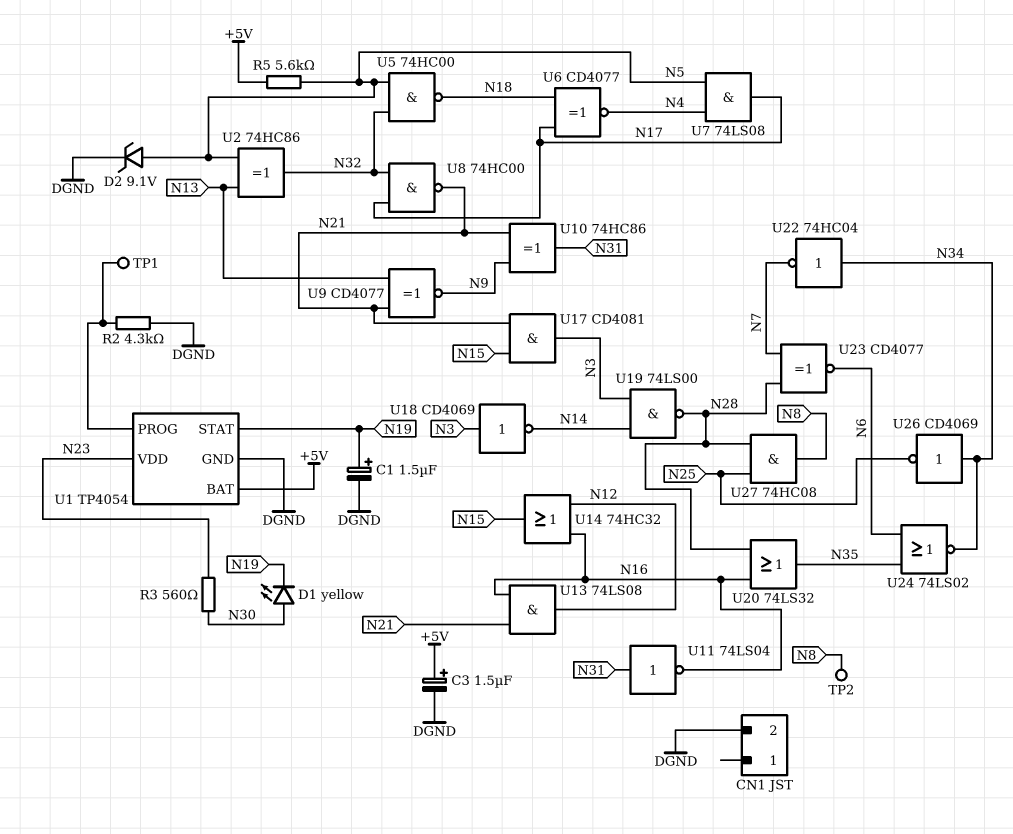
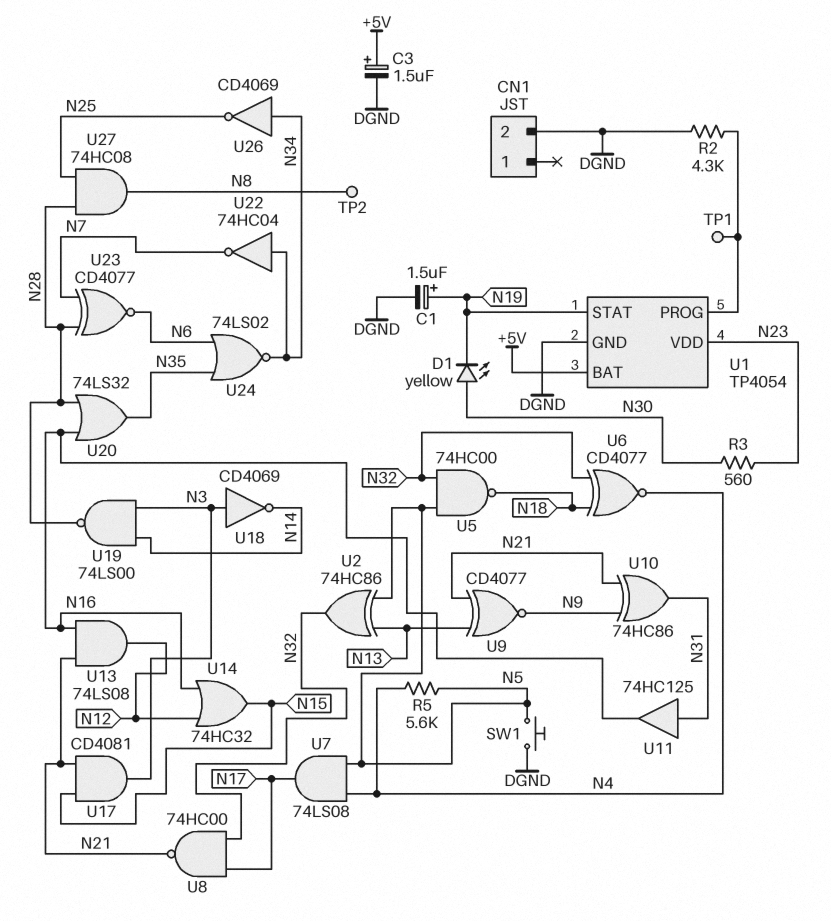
D2: zener 9.1V (A N5, K DGND) -> none
R5: 5.6k (+5V, N5) -> 5.6k (N4, N5)
SW1: none -> button (DGND, N5)
U6: XNOR CD4077 (in N17, in N18, out N4) -> XNOR CD4077 (in N18, in N32, out N4)
U11: NOT 74LS04 (in N31, out N16) -> buffer 74HC125 (in N31, out N16)

